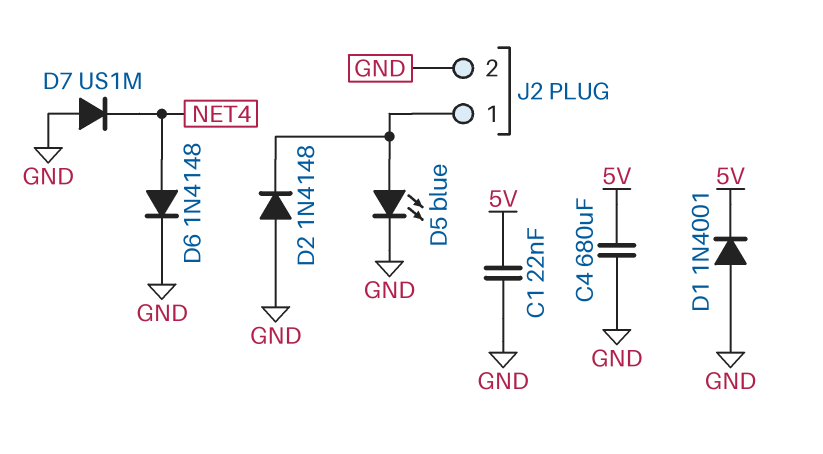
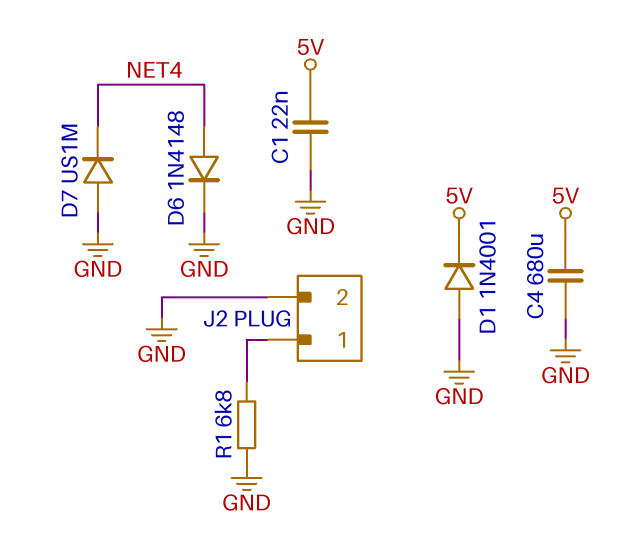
D2: diode 1N4148 (A GND, K J2/1) -> none
D5: LED blue (A J2/1, K GND) -> none
R1: none -> 6.8k (GND, J2/1)

